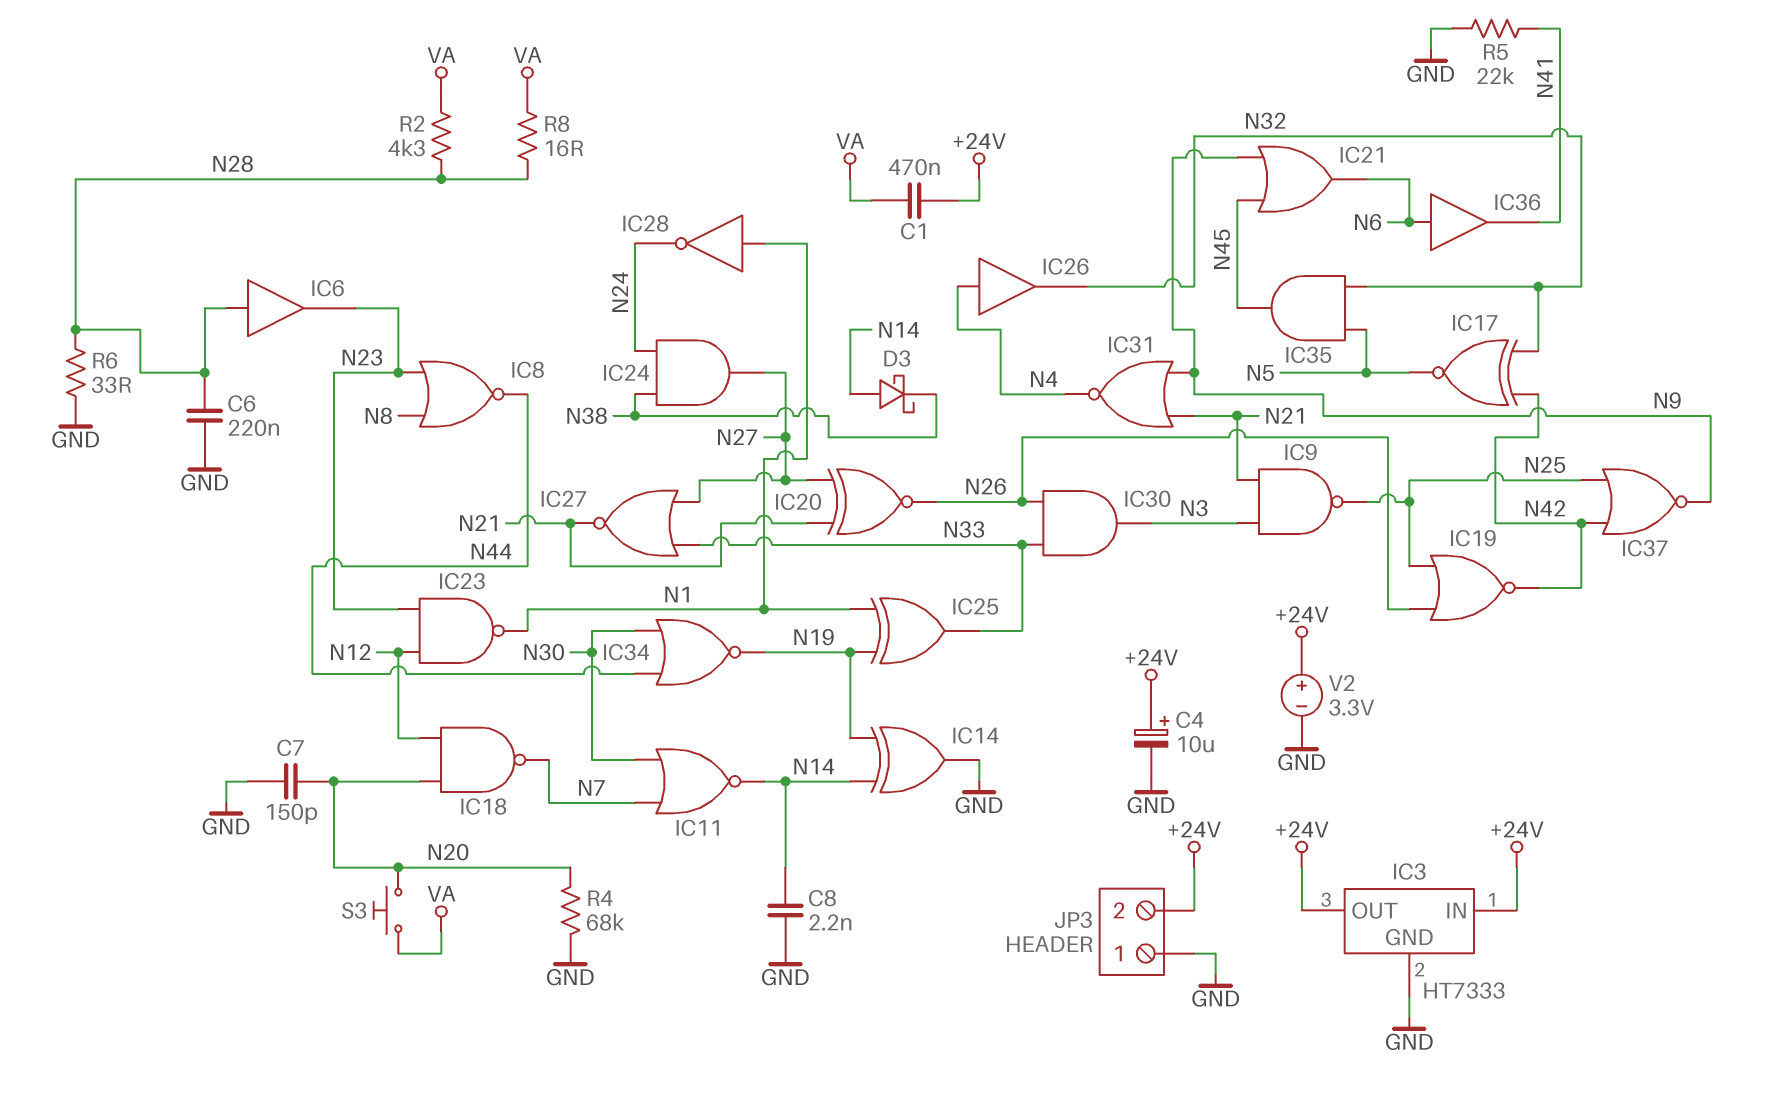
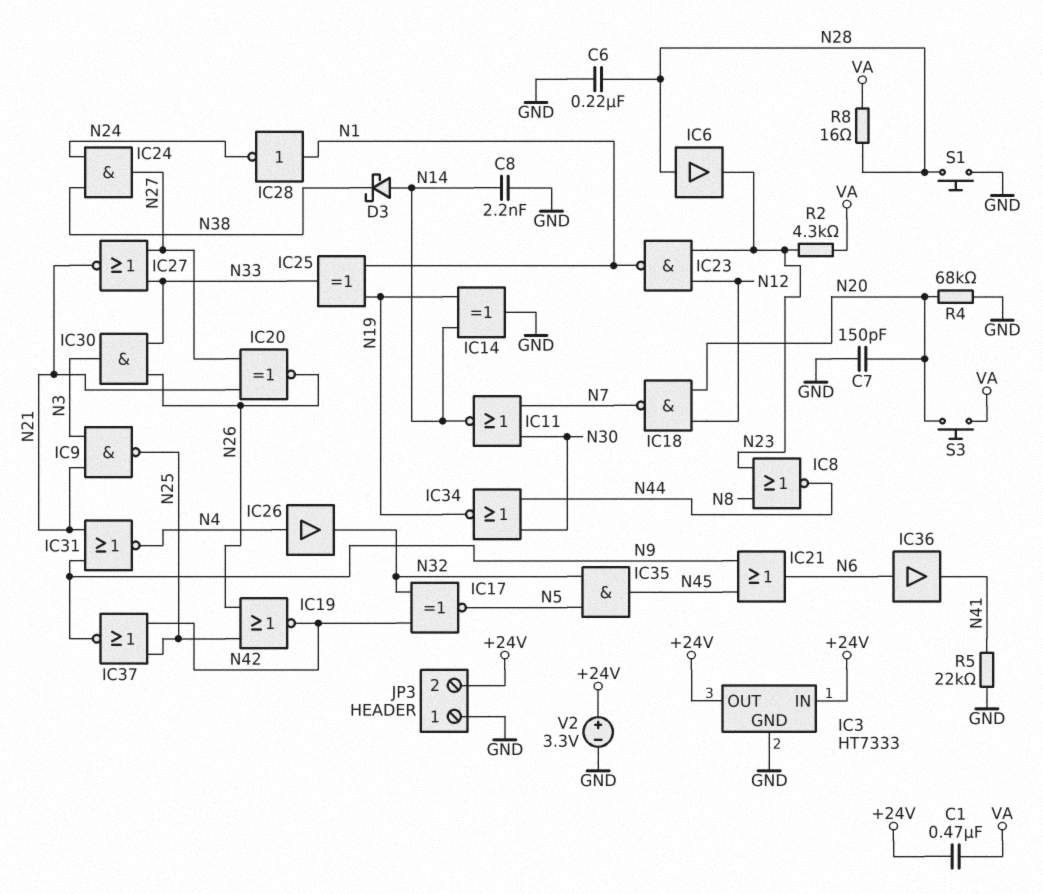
C4: 10uF (plus +24V, minus GND) -> none
R2: 4.3k (N28, VA) -> 4.3k (N23, VA)
R6: 33 (GND, N28) -> none
S1: none -> button (GND, N28)

